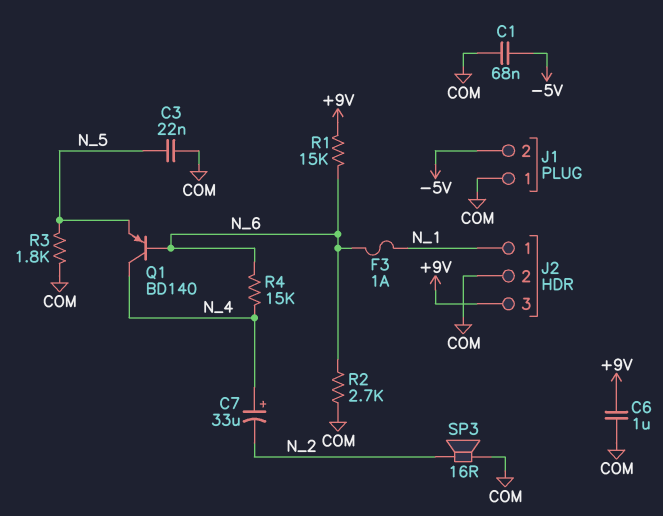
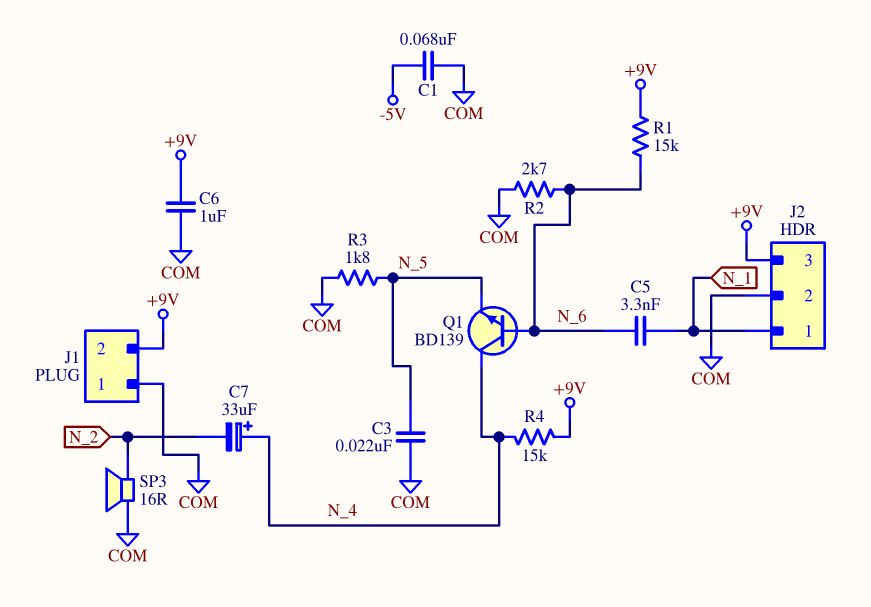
C5: none -> 3.3nF (N_1, N_6)
F3: 1A (N_1, N_6) -> none
J1 pin 2: -5V -> +9V
Q1: PNP BD140 (B N_6, C N_4, E N_5) -> NPN BD139 (B N_6, C N_4, E N_5)
R4: 15k (N_4, N_6) -> 15k (+9V, N_4)

